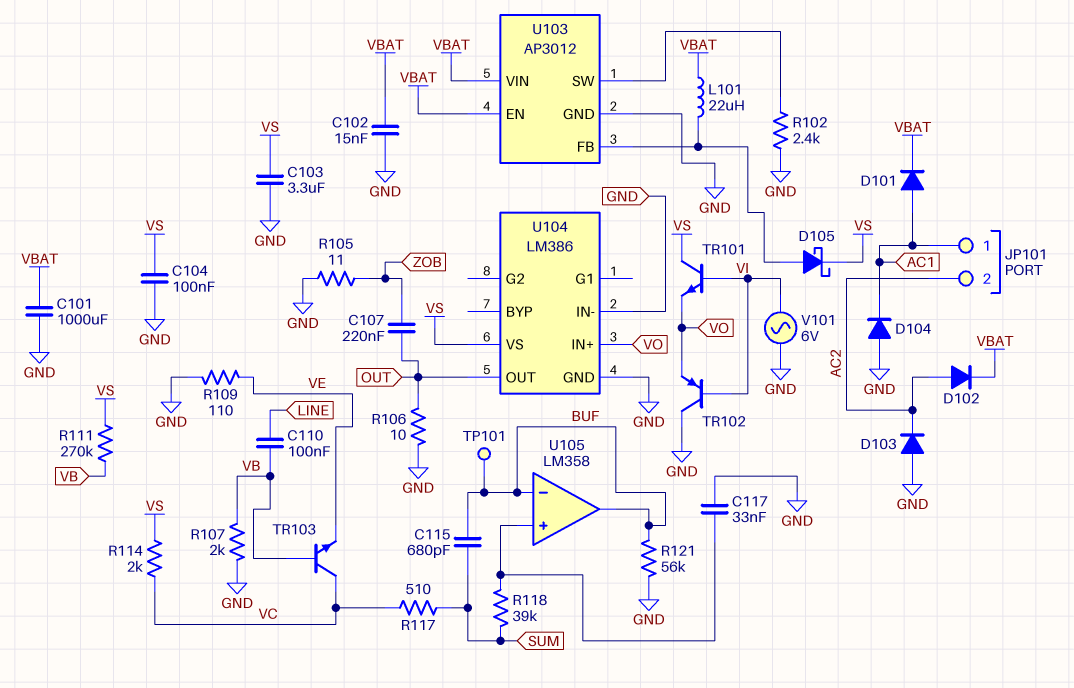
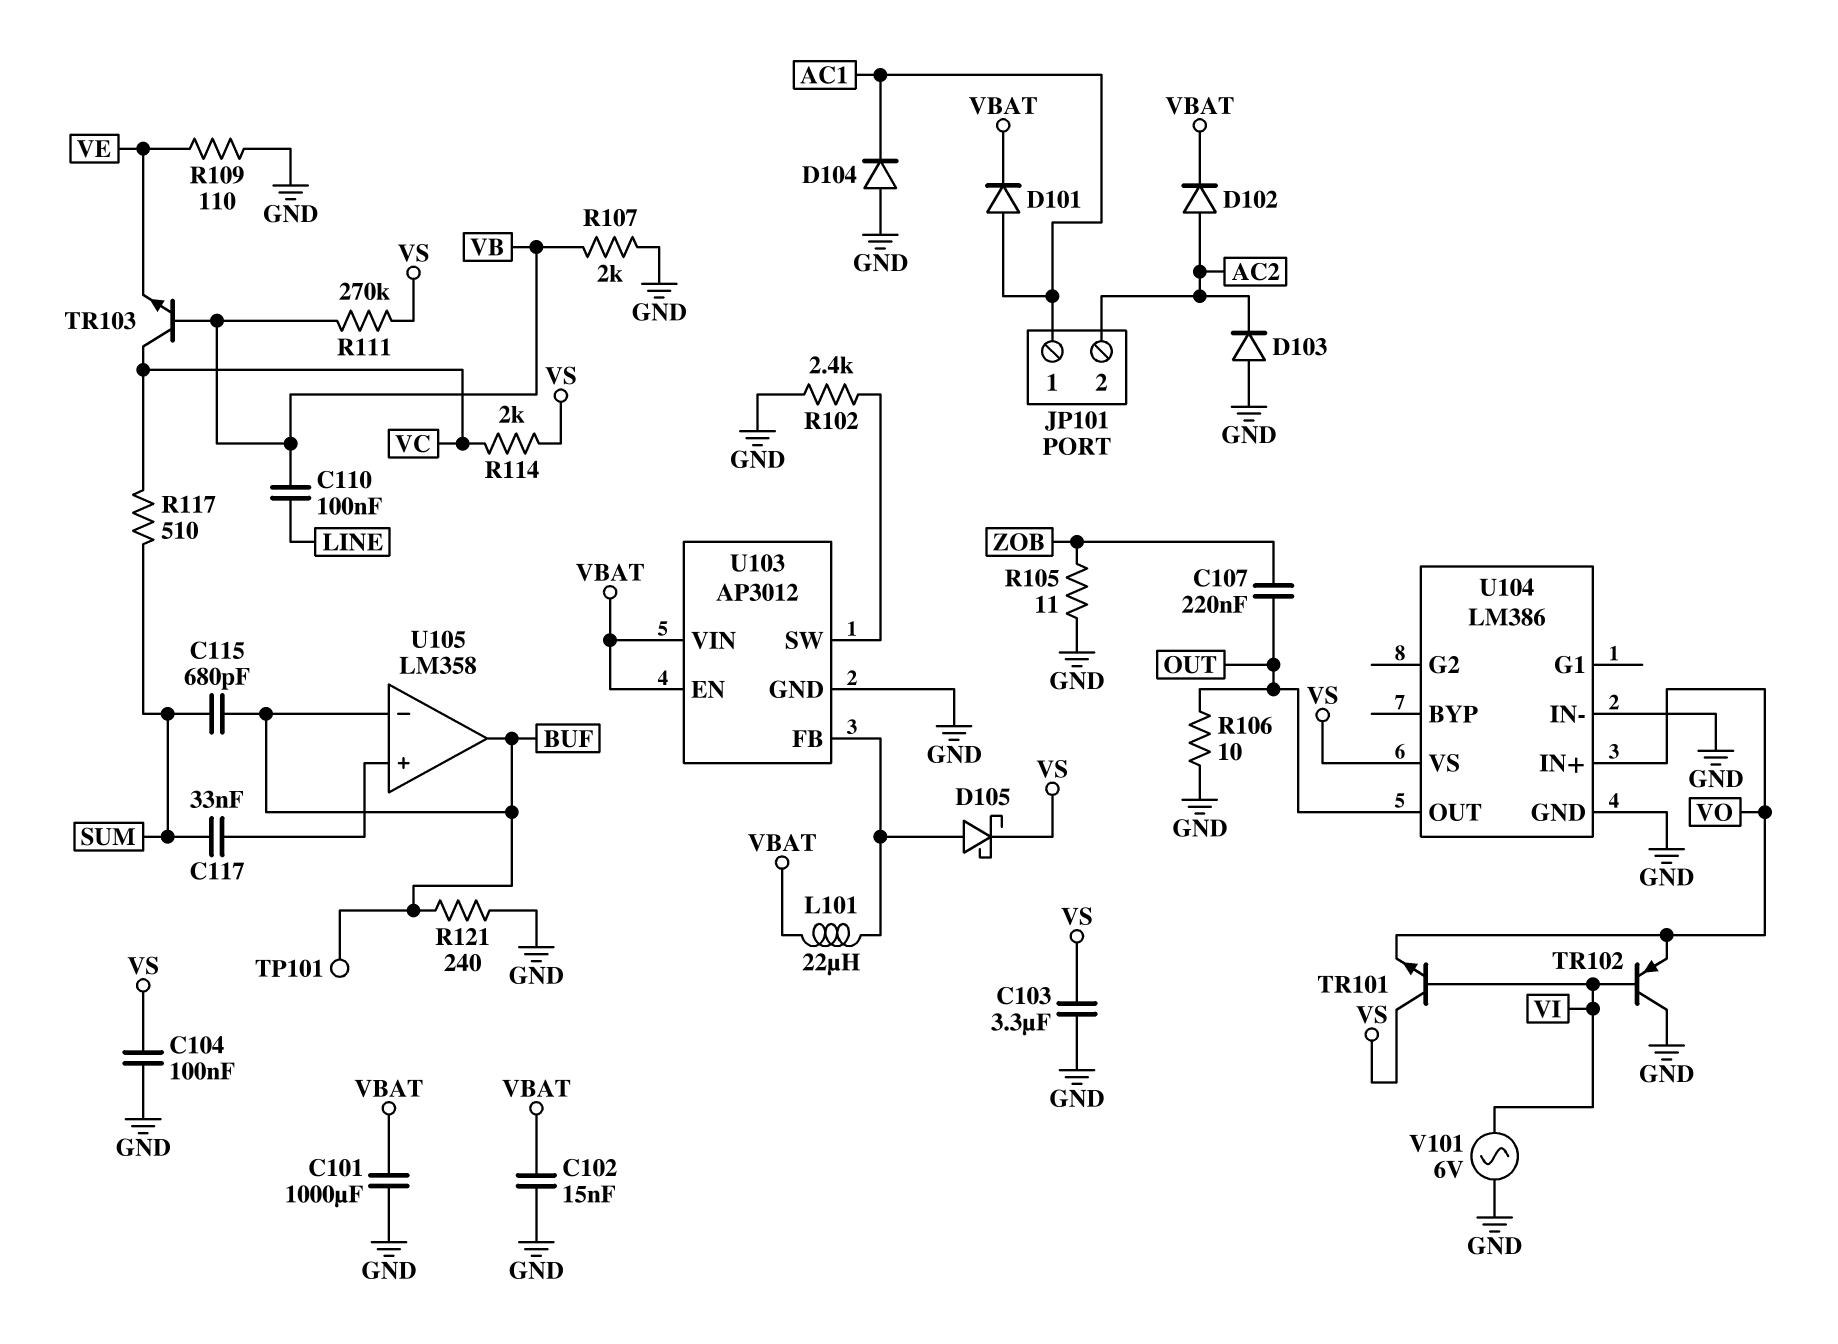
C117: 33nF (GND, U105/in+) -> 33nF (SUM, U105/in+)
R118: 39k (SUM, U105/in+) -> none
R121: 56k (BUF, GND) -> 240 (BUF, GND)

